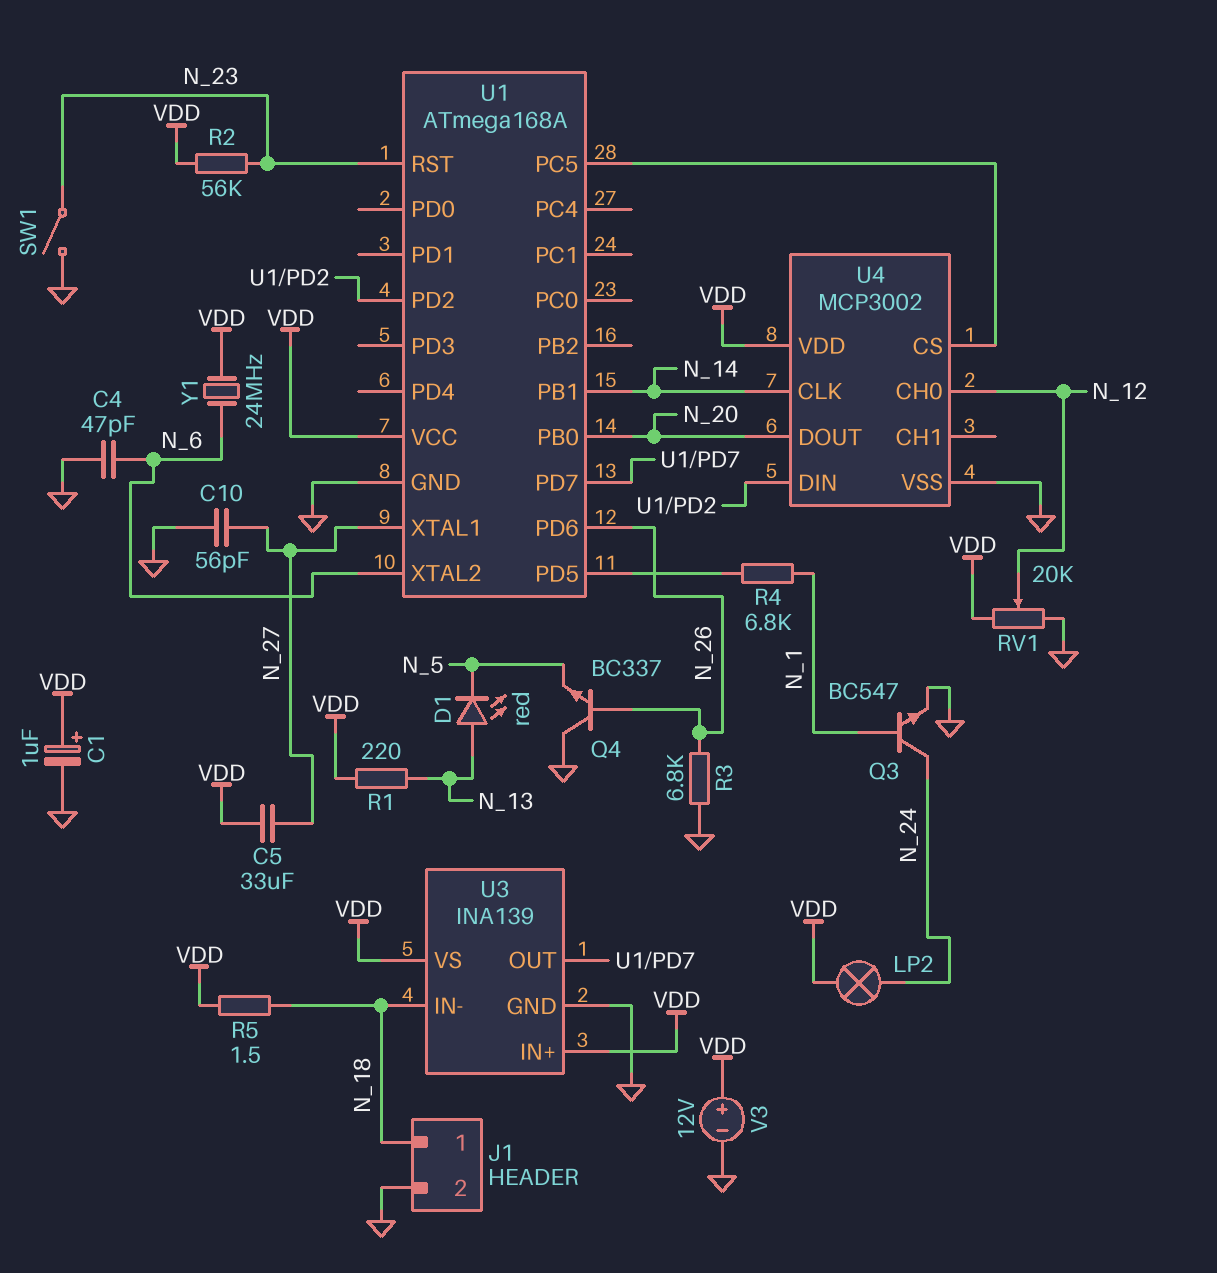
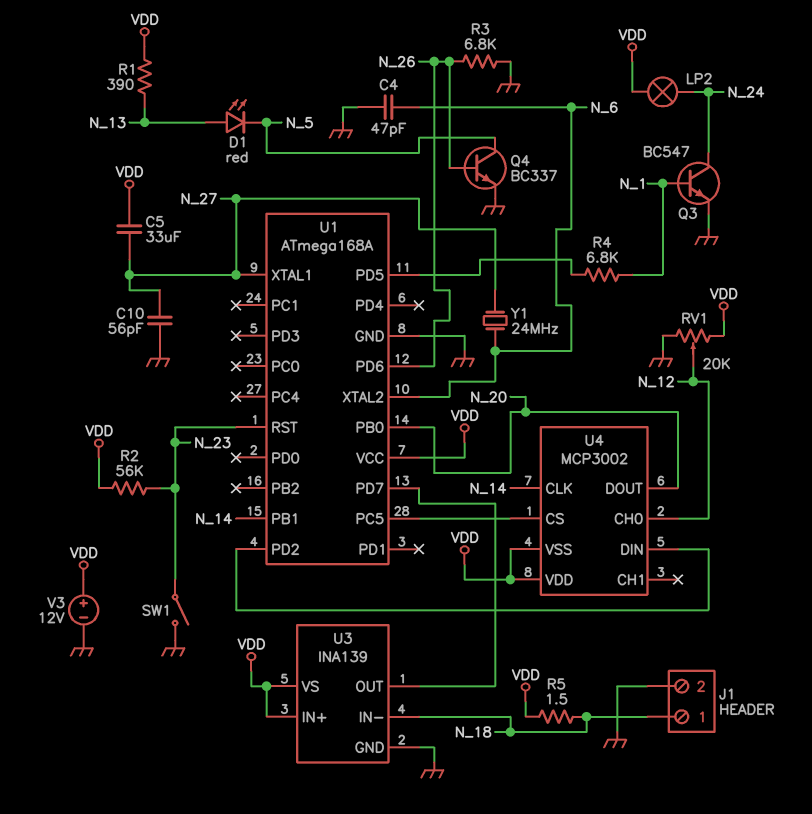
C1: 1uF (plus VDD, minus GND) -> none
Q4: NPN BC337 (B N_26, C GND, E N_5) -> NPN BC337 (B N_26, C N_5, E GND)
R1: 220 (N_13, VDD) -> 390 (N_13, VDD)
U4 pin VSS: GND -> VDD
Y1: 24MHz (N_6, VDD) -> 24MHz (N_6, N_27)

